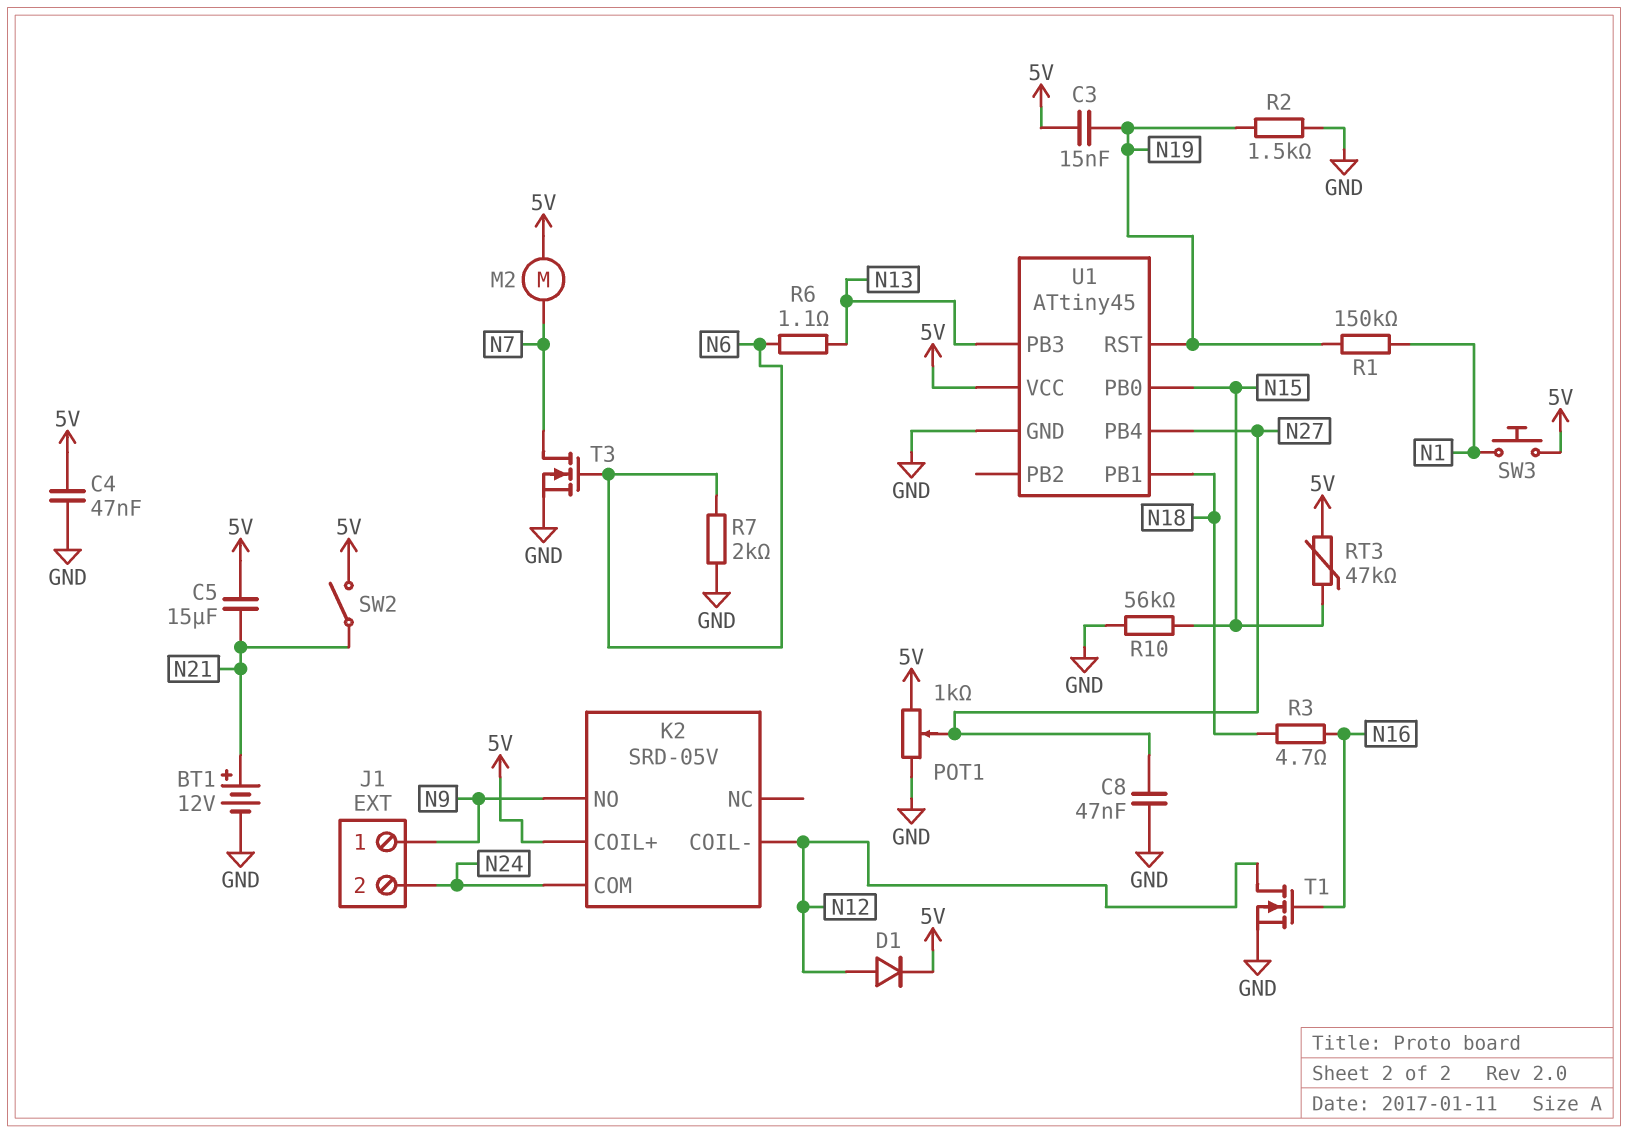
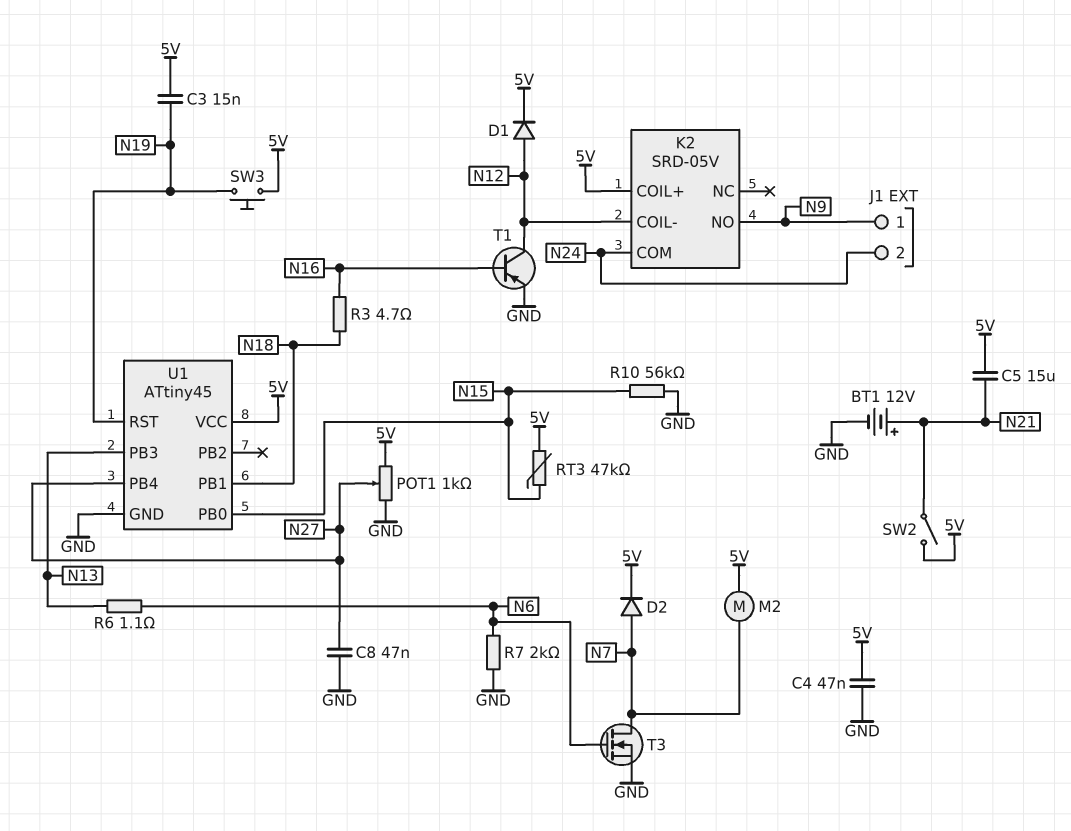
D2: none -> diode (A N7, K 5V)
R1: 150k (N1, N19) -> none
R2: 1.5k (GND, N19) -> none
SW3: button (5V, N1) -> button (5V, N19)
T1: NMOS (G N16, D N12, S GND) -> PNP (B N16, C N12, E GND)

